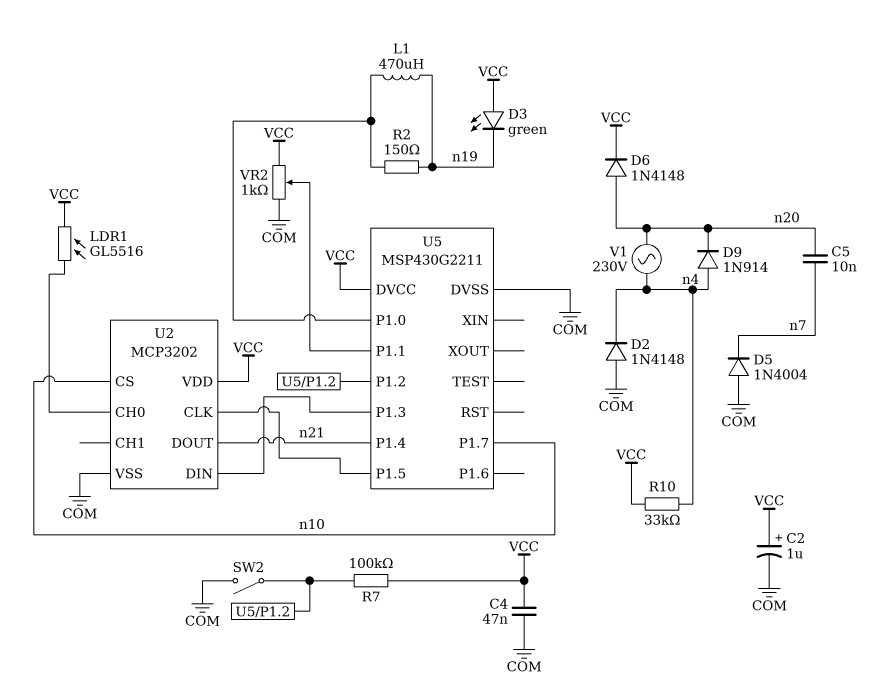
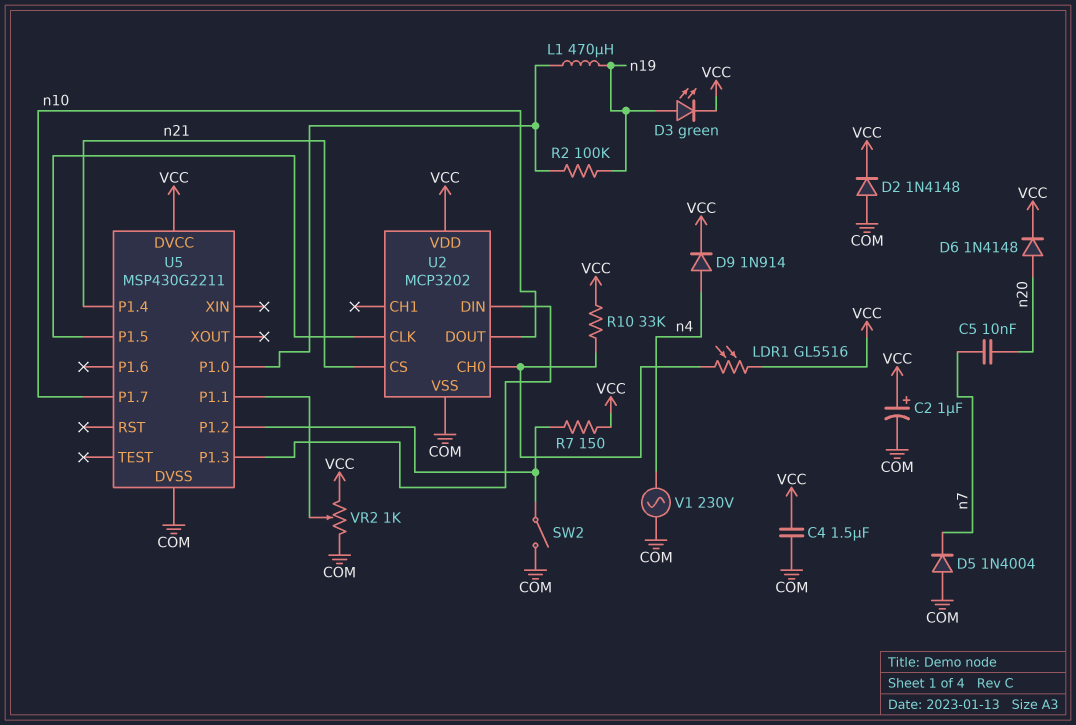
C4: 47nF (COM, VCC) -> 1.5uF (COM, VCC)
D2: diode 1N4148 (A COM, K n4) -> diode 1N4148 (A COM, K VCC)
D3: LED green (A VCC, K n19) -> LED green (A n19, K VCC)
D9: diode 1N914 (A n4, K n20) -> diode 1N914 (A n4, K VCC)
R2: 150 (U5/P1.0, n19) -> 100k (U5/P1.0, n19)
R7: 100k (U5/P1.2, VCC) -> 150 (U5/P1.2, VCC)
R10: 33k (VCC, n4) -> 33k (U2/CH0, VCC)
U2 pin CS: n10 -> n21
U2 pin DOUT: n21 -> n10
V1: AC 230V (n4, n20) -> AC 230V (COM, n4)

